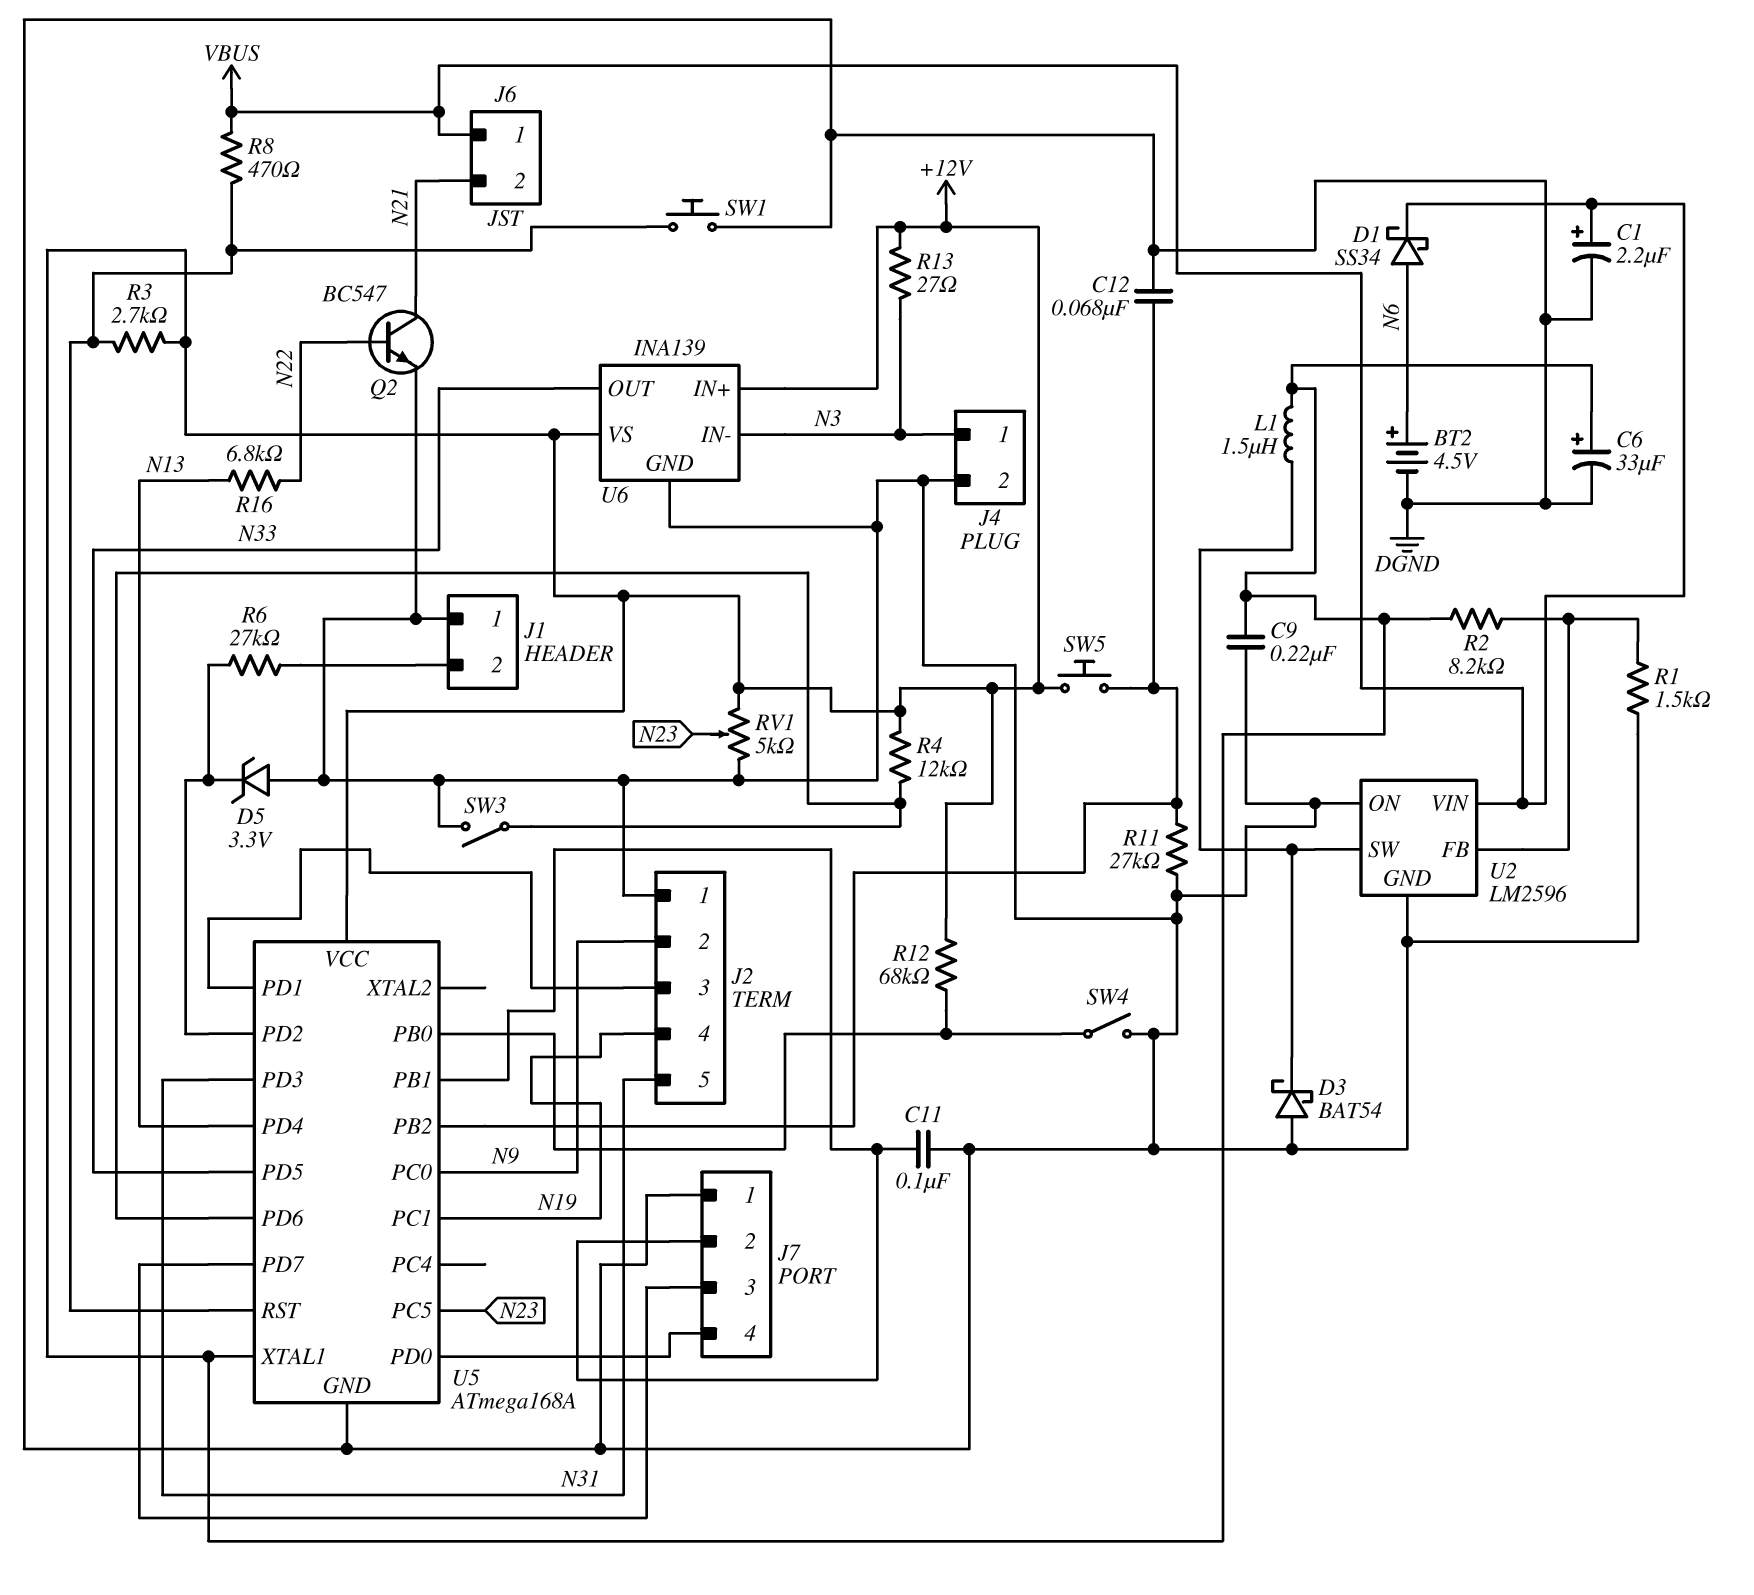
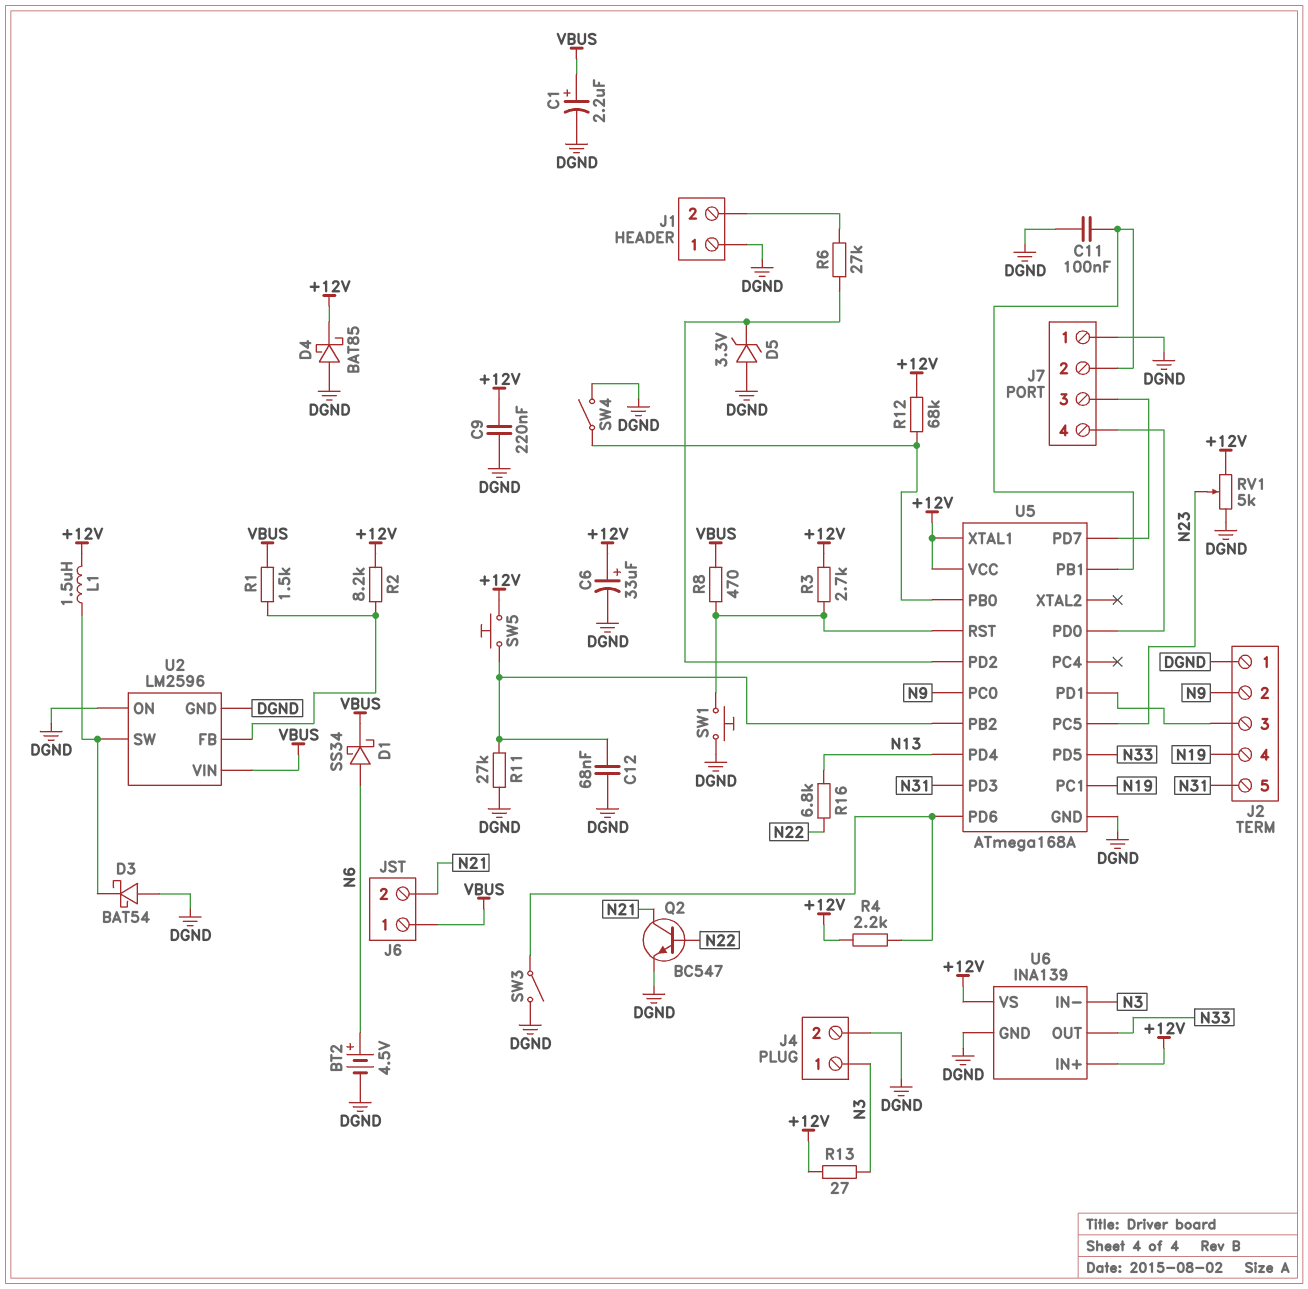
D4: none -> schottky BAT85 (A DGND, K +12V)
R1: 1.5k (DGND, U2/FB) -> 1.5k (U2/FB, VBUS)
R4: 12k (+12V, U5/PD6) -> 2.2k (+12V, U5/PD6)

